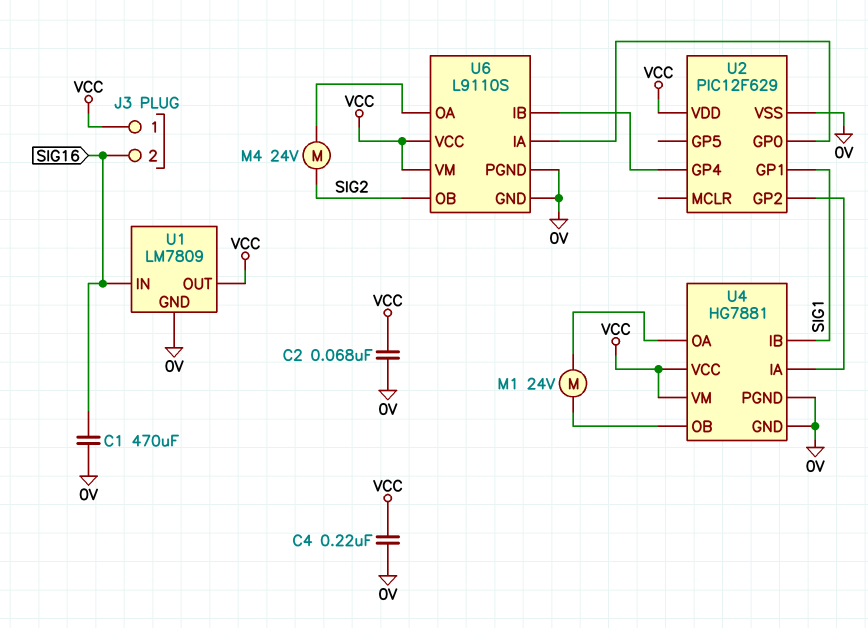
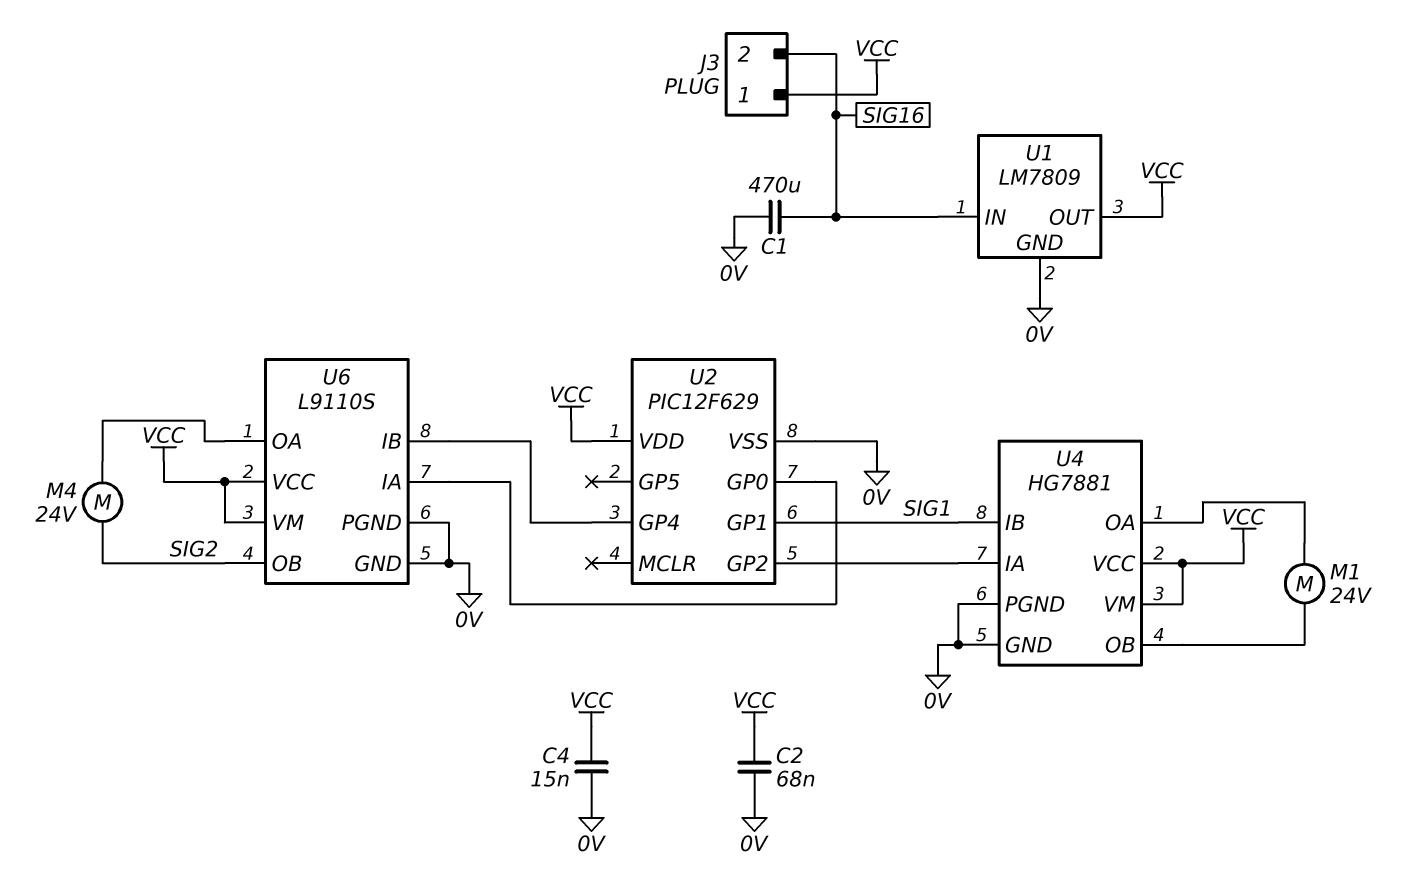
C4: 220nF (0V, VCC) -> 15nF (0V, VCC)

